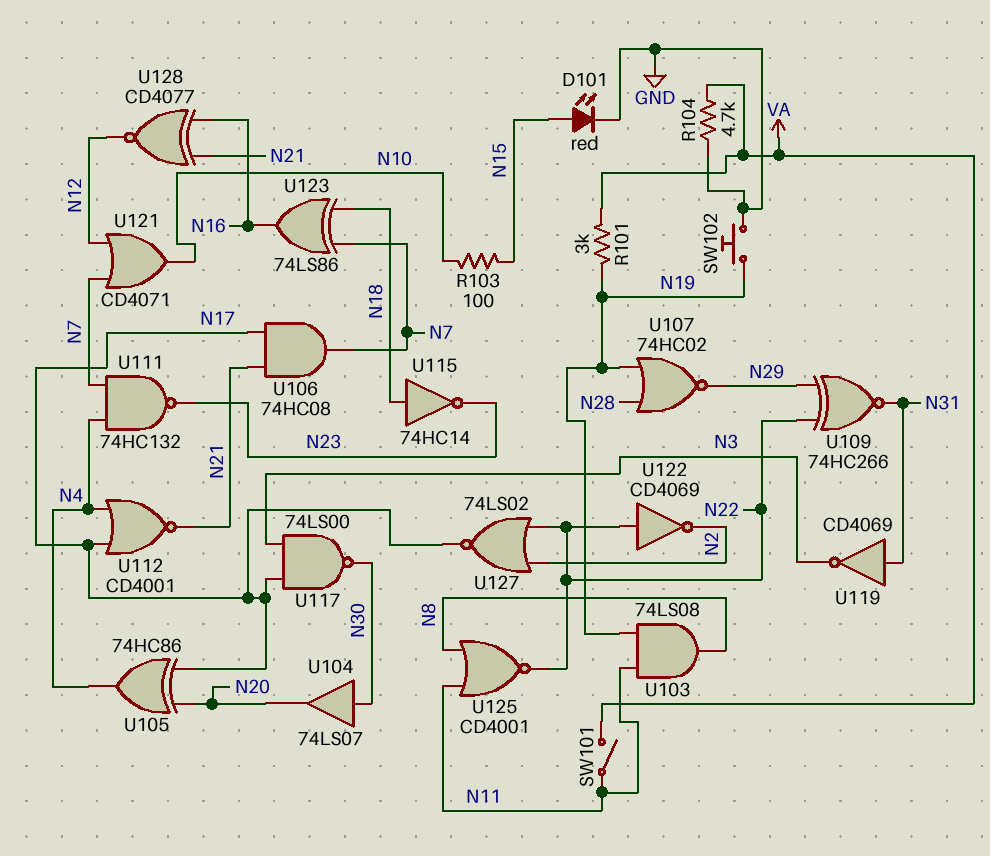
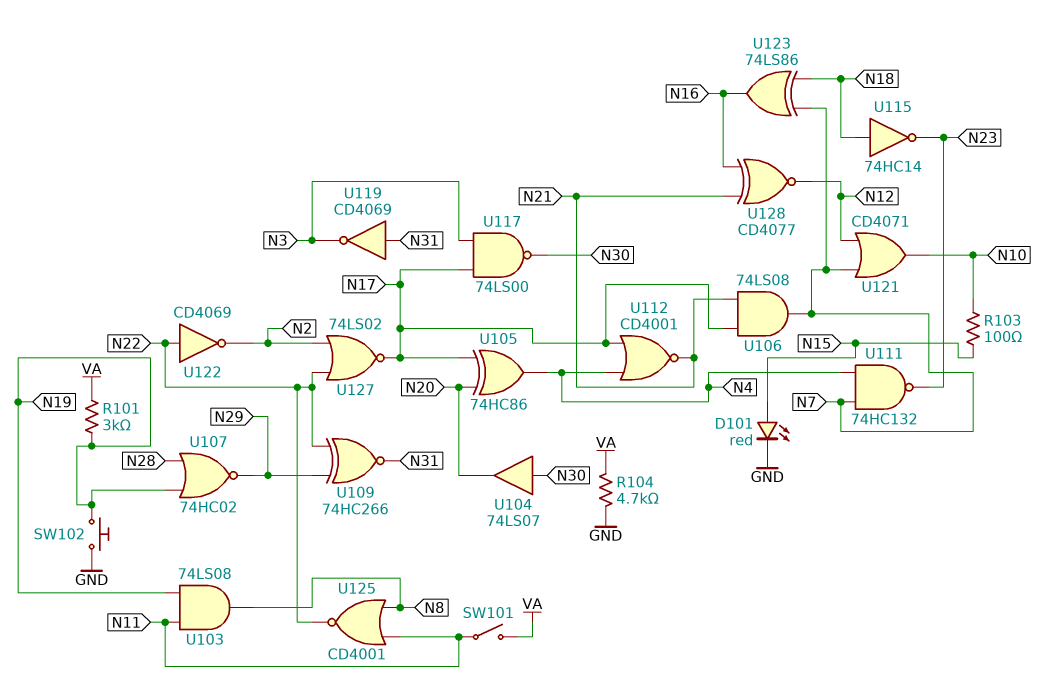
U106: AND 74HC08 (in N17, in N21, out N7) -> AND 74LS08 (in N17, in N21, out N7)

